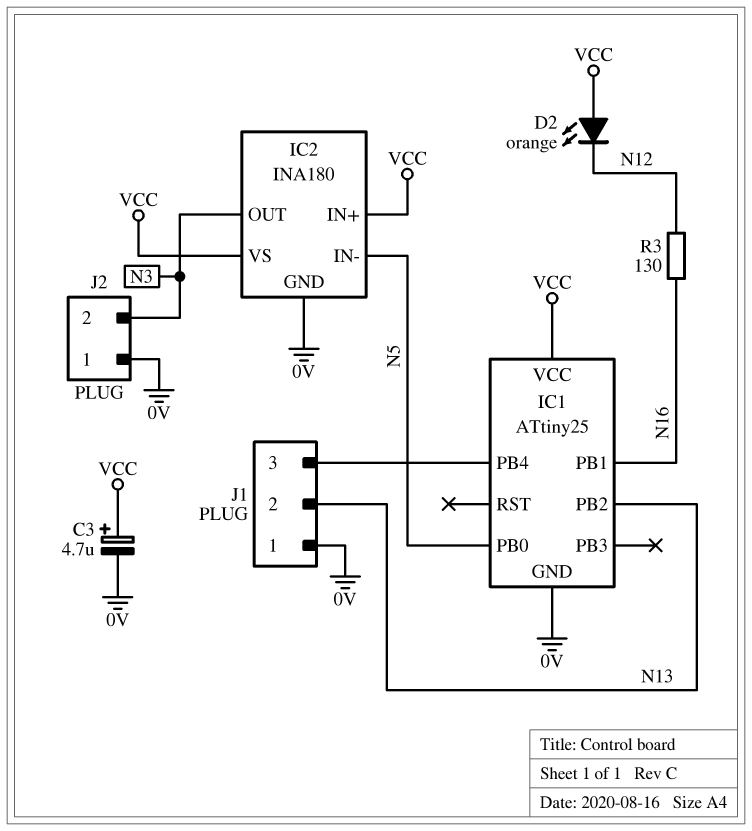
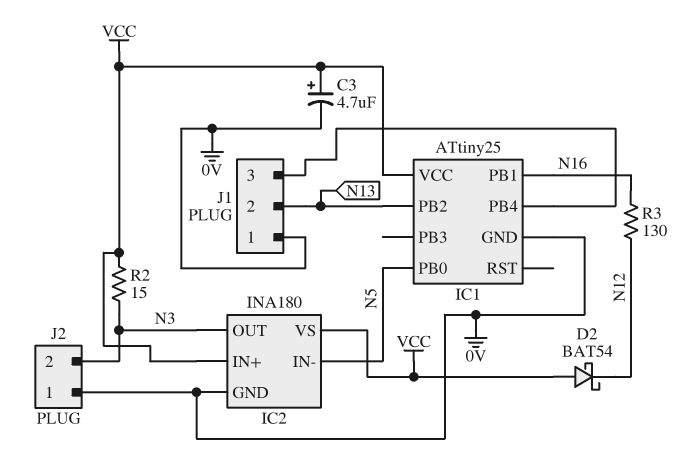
D2: LED orange (A VCC, K N12) -> schottky BAT54 (A VCC, K N12)
R2: none -> 15 (N3, VCC)

